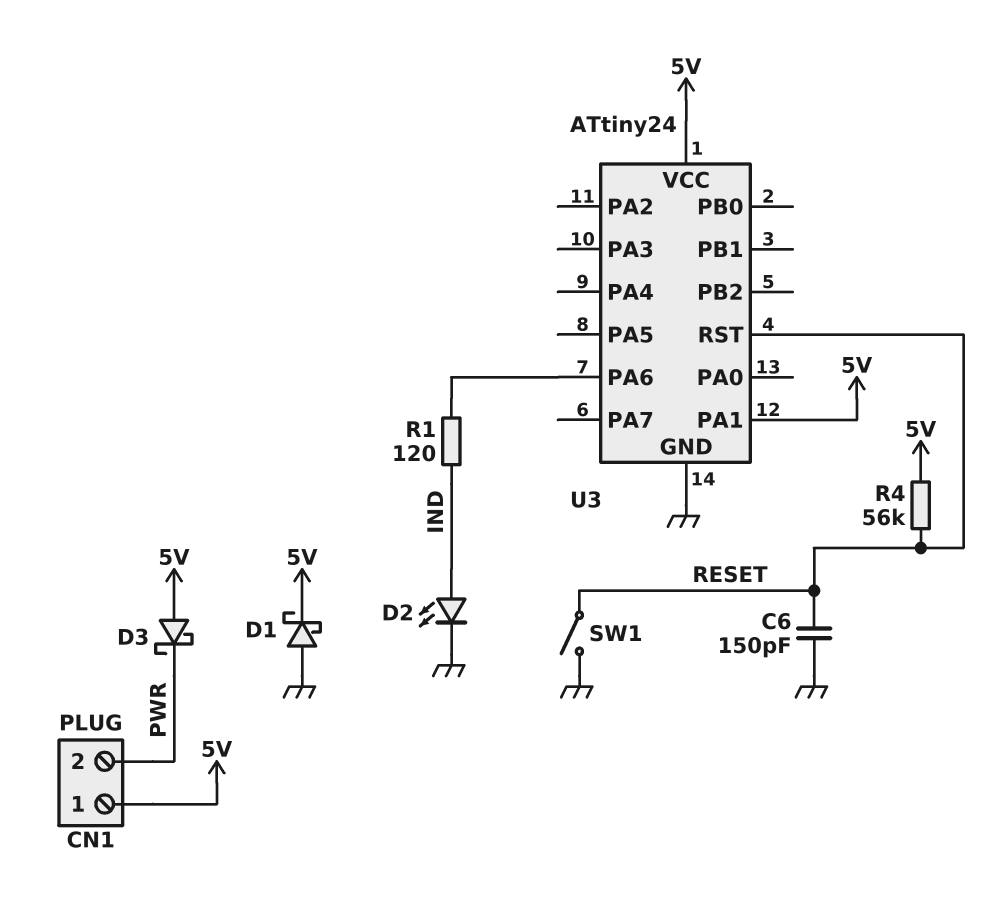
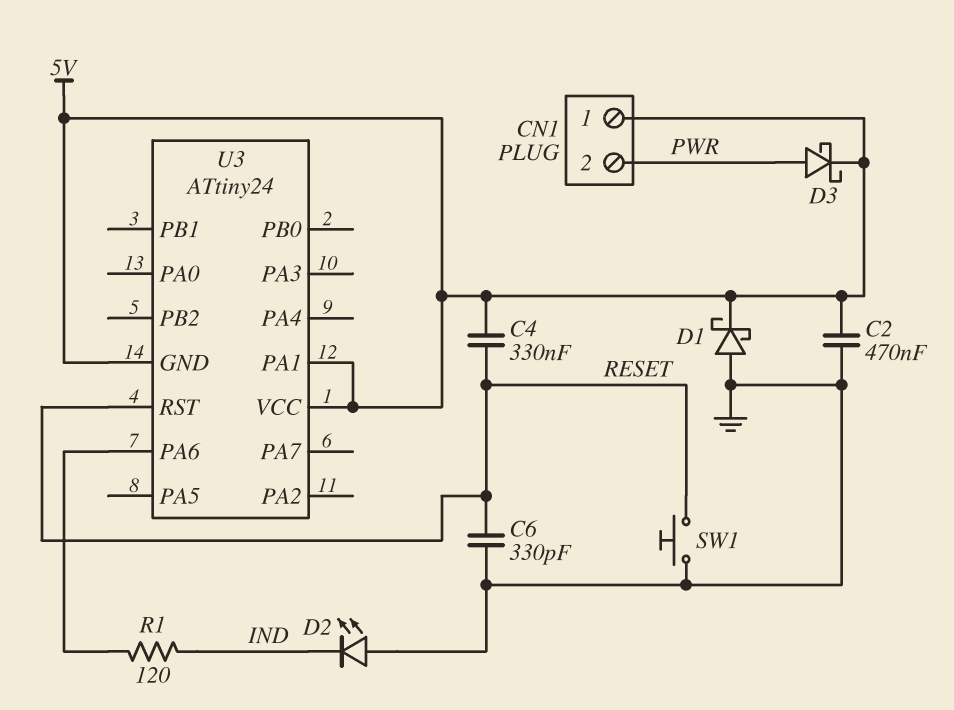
C2: none -> 470nF (5V, GND)
C4: none -> 330nF (5V, RESET)
C6: 150pF (GND, RESET) -> 330pF (GND, RESET)
D2: LED (A IND, K GND) -> LED (A GND, K IND)
D3: schottky (A 5V, K PWR) -> schottky (A PWR, K 5V)
R4: 56k (5V, RESET) -> none
SW1: switch (GND, RESET) -> button (GND, RESET)
U3 pin GND: GND -> 5V

